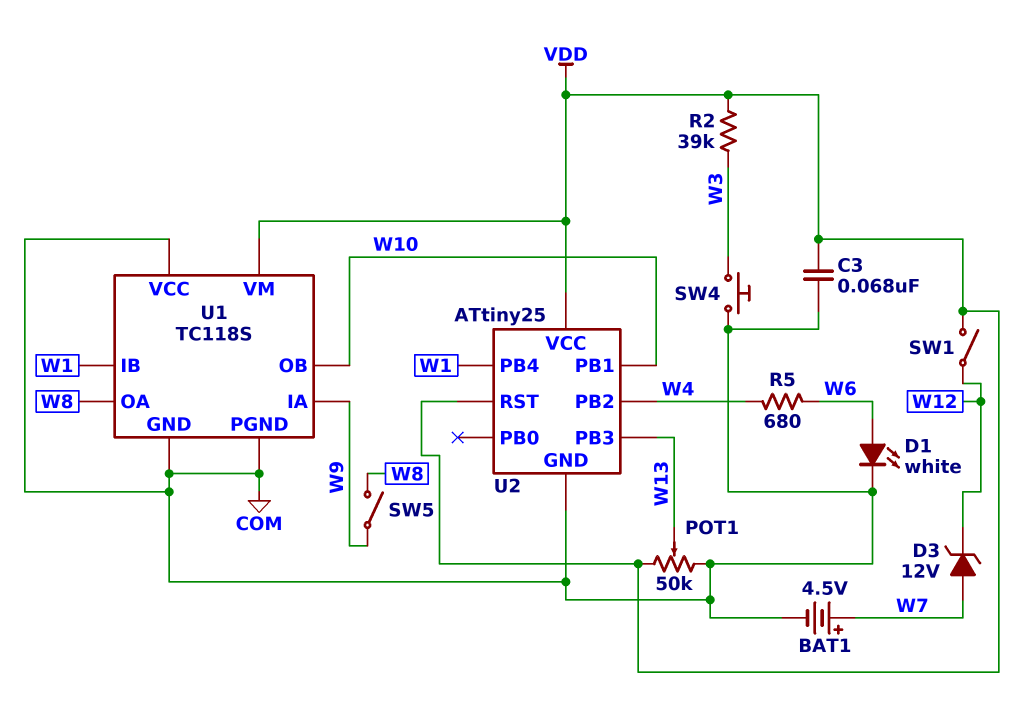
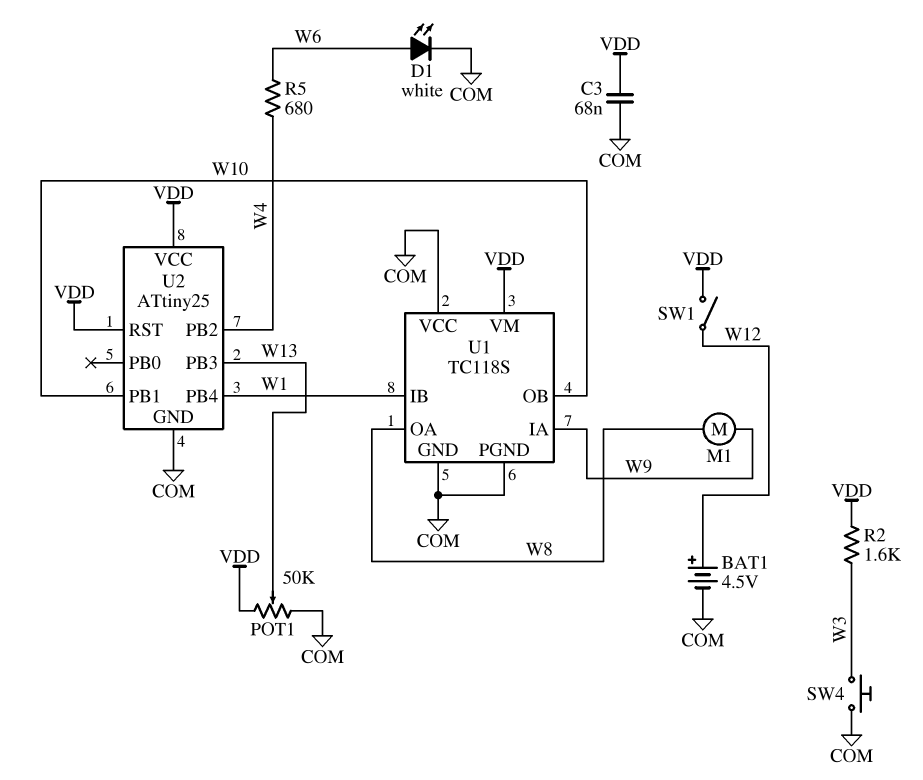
BAT1: 4.5V (plus W7, minus COM) -> 4.5V (plus W12, minus COM)
D3: zener 12V (A W7, K W12) -> none
M1: none -> motor (W8, W9)
R2: 39k (VDD, W3) -> 1.6k (VDD, W3)
SW5: switch (W8, W9) -> none

